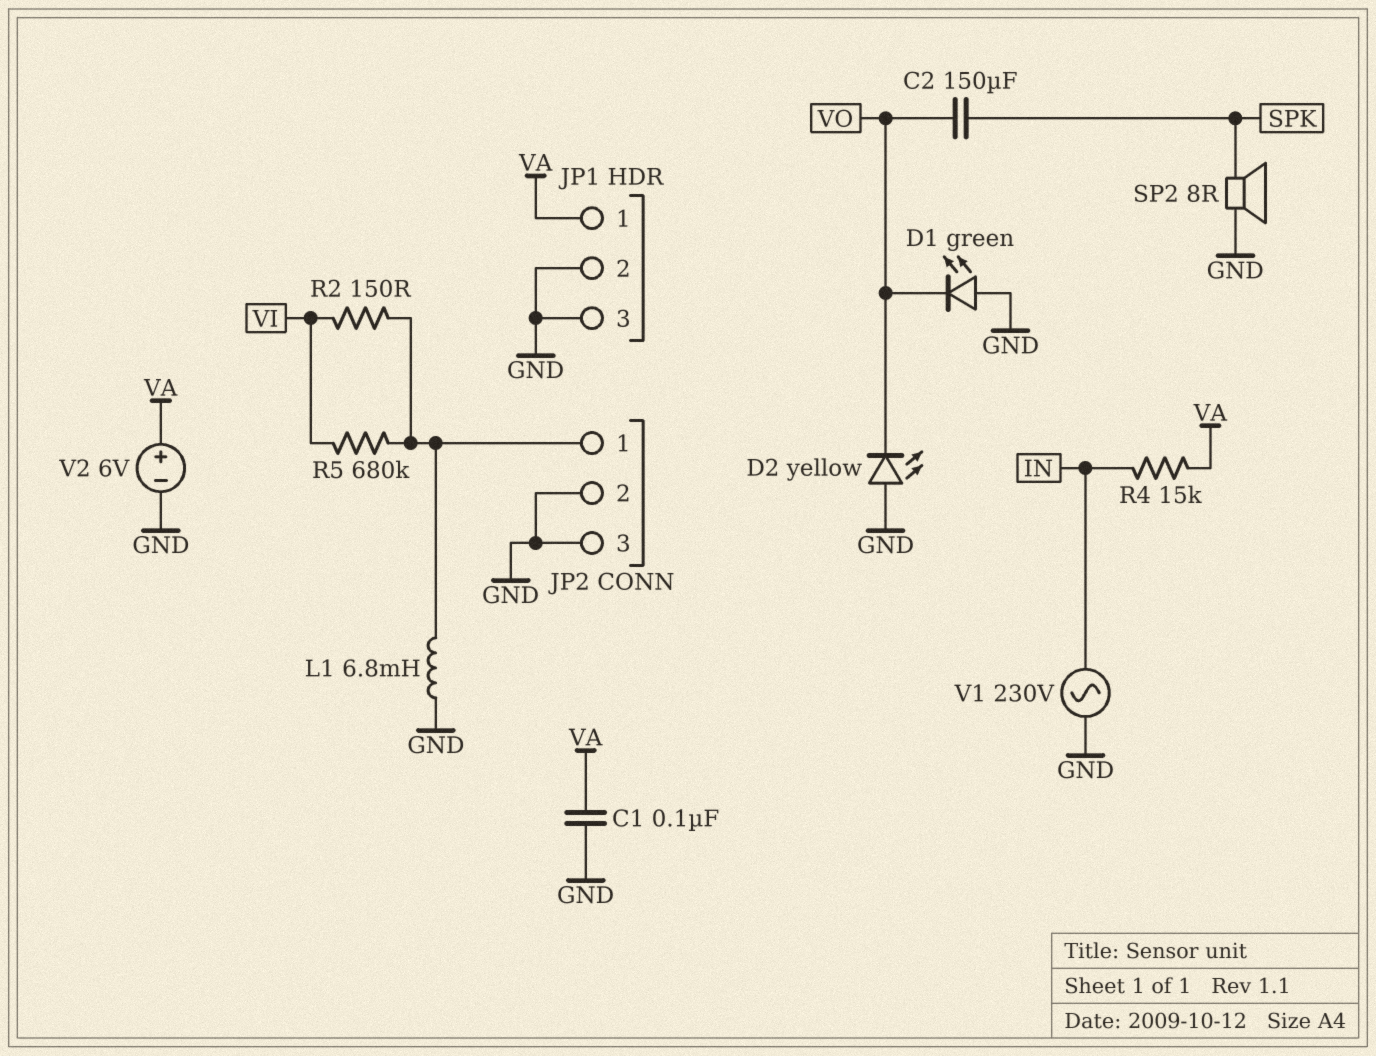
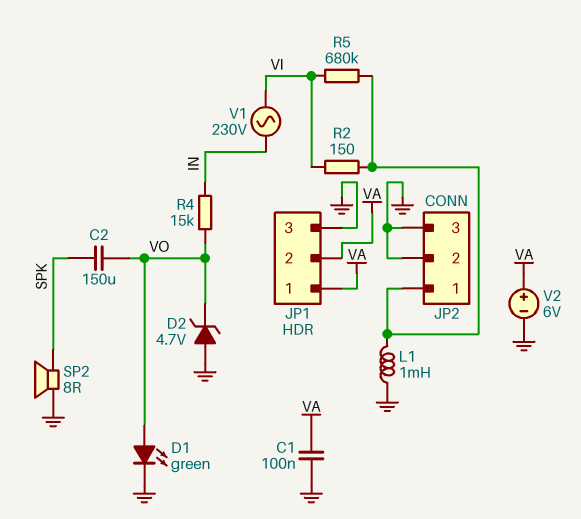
D1: LED green (A GND, K VO) -> LED green (A VO, K GND)
D2: LED yellow (A GND, K VO) -> zener 4.7V (A GND, K VO)
JP1 pin 2: GND -> VA
L1: 6.8mH (GND, JP2/1) -> 1mH (GND, JP2/1)
R4: 15k (IN, VA) -> 15k (IN, VO)
V1: AC 230V (GND, IN) -> AC 230V (IN, VI)

